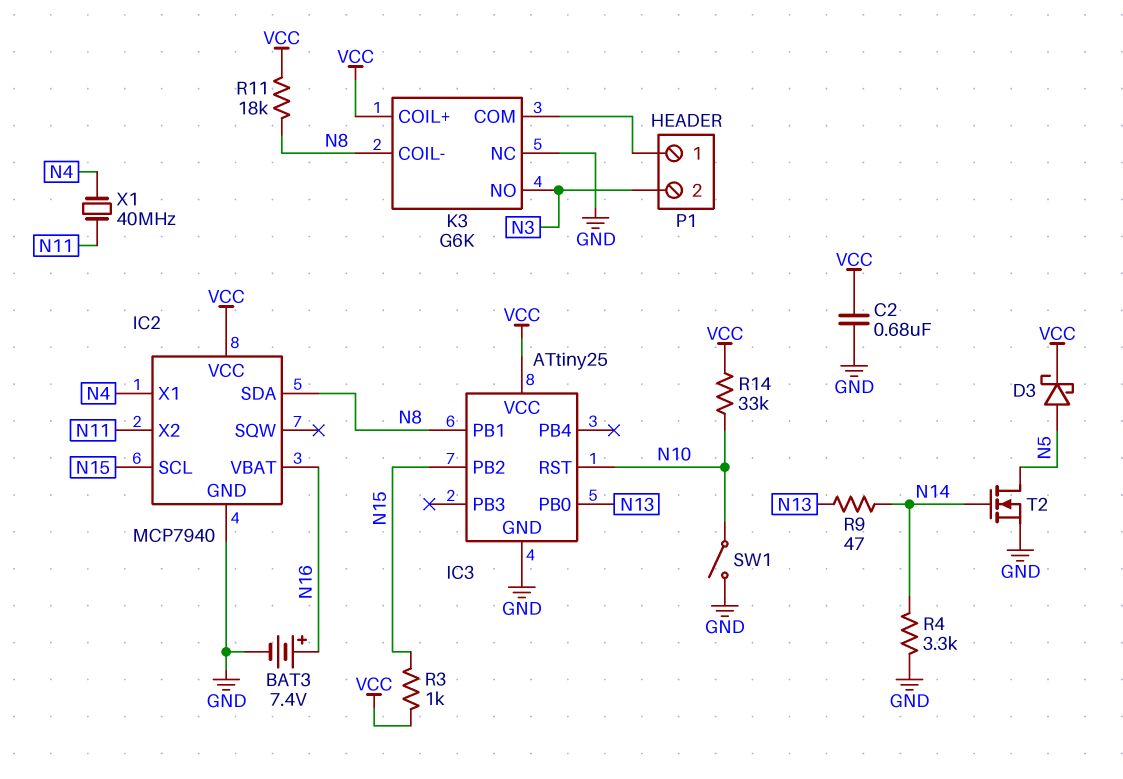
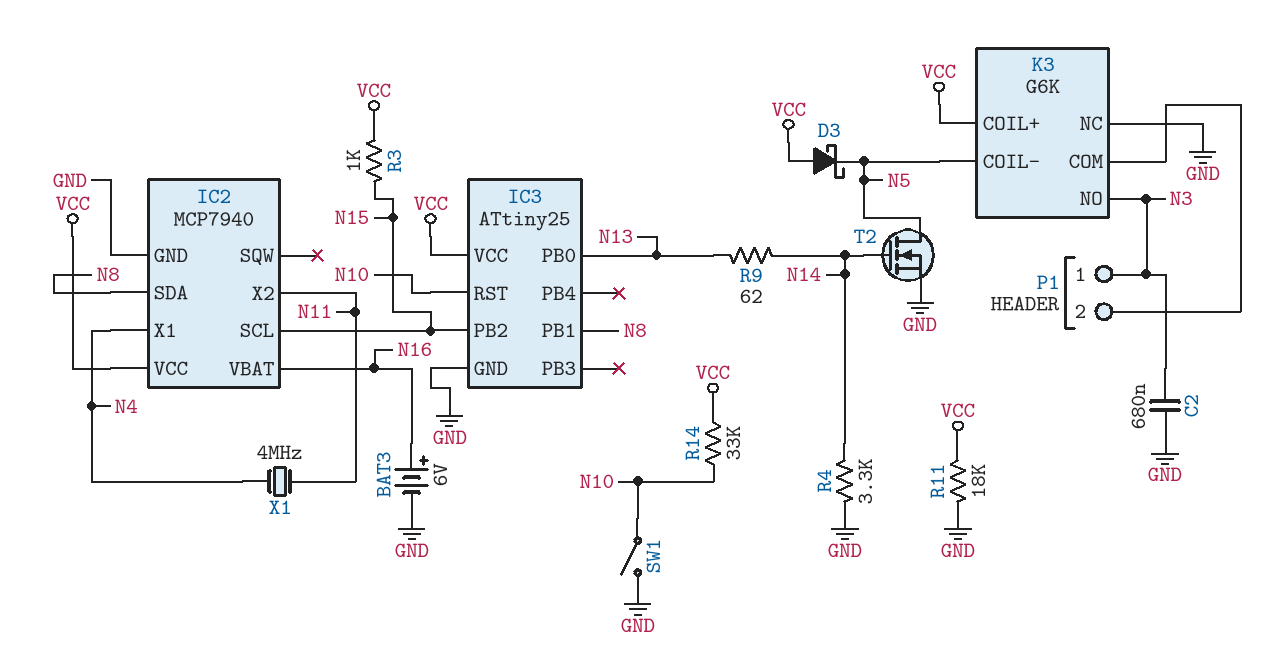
BAT3: 7.4V (plus N16, minus GND) -> 6V (plus N16, minus GND)
C2: 680nF (GND, VCC) -> 680nF (GND, N3)
D3: schottky (A N5, K VCC) -> schottky (A VCC, K N5)
K3 pin COIL-: N8 -> N5
P1 pin 1: K3/COM -> N3
P1 pin 2: N3 -> K3/COM
R9: 47 (N13, N14) -> 62 (N13, N14)
R11: 18k (N8, VCC) -> 18k (GND, VCC)
X1: 40MHz (N4, N11) -> 4MHz (N4, N11)

